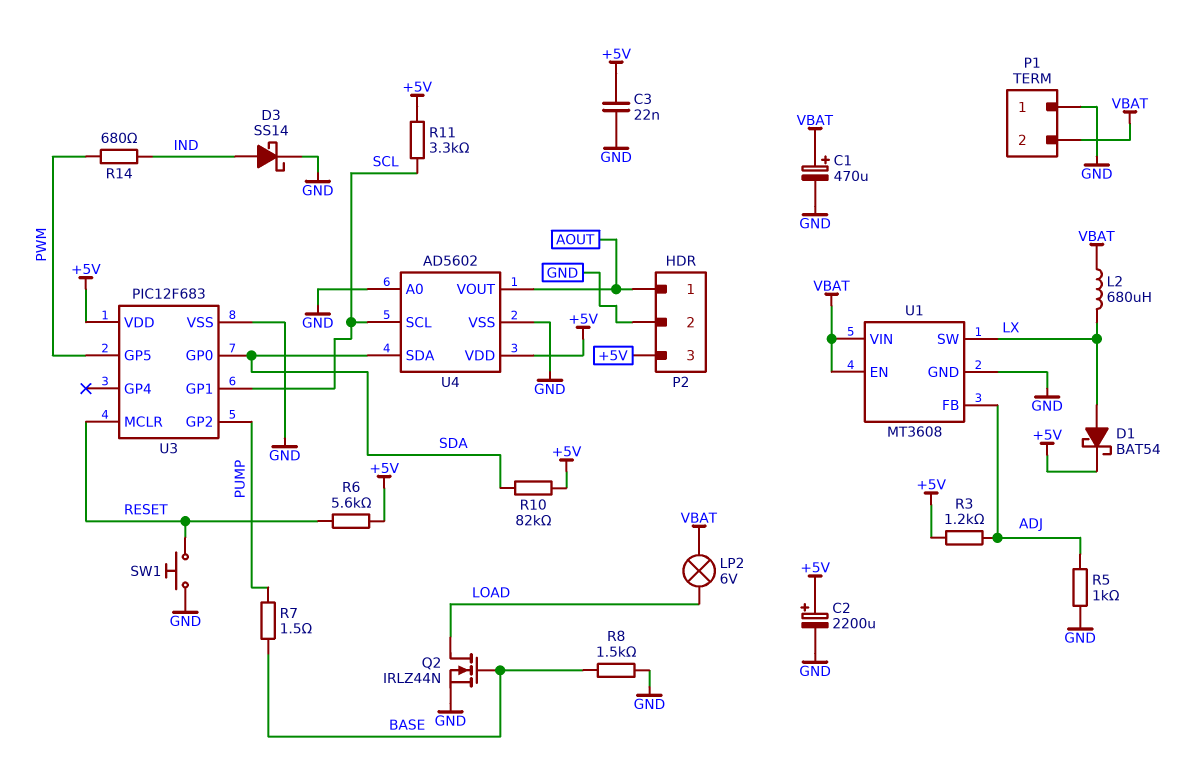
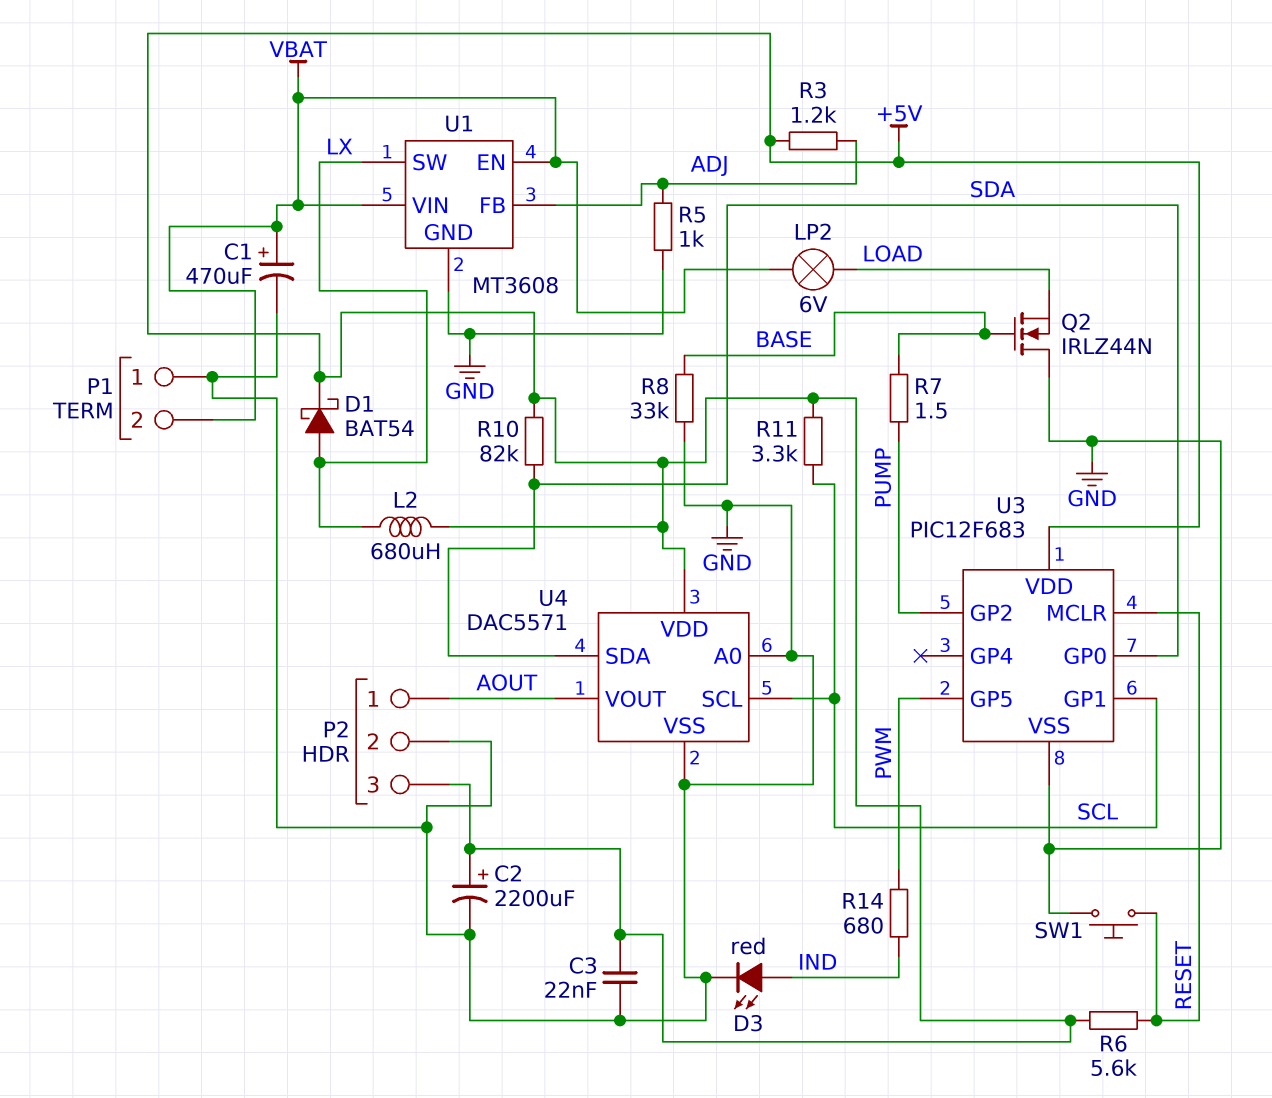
D3: schottky SS14 (A IND, K GND) -> LED red (A IND, K GND)
L2: 680uH (LX, VBAT) -> 680uH (+5V, LX)
Q2: NMOS IRLZ44N (G BASE, D LOAD, S GND) -> NMOS IRLZ44N (G BASE, D GND, S LOAD)
R8: 1.5k (BASE, GND) -> 33k (BASE, GND)
U4: AD5602 -> DAC5571

